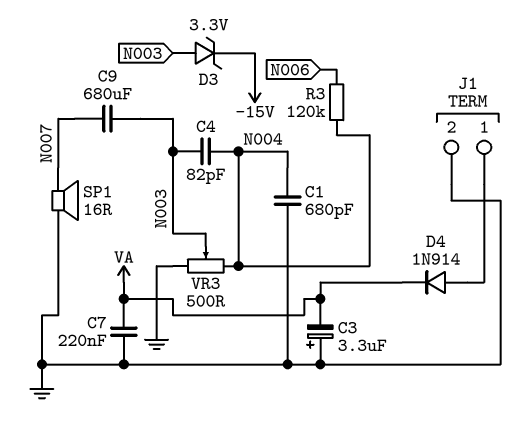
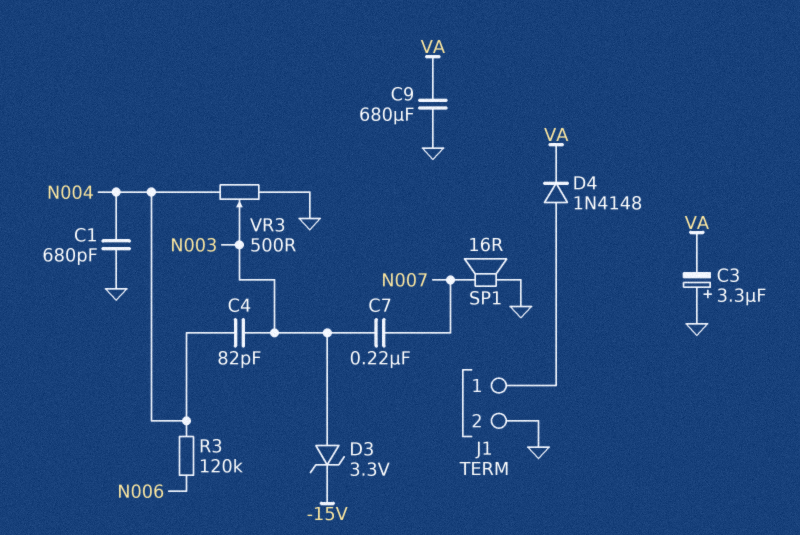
C7: 220nF (GND, VA) -> 220nF (N003, N007)
C9: 680uF (N003, N007) -> 680uF (GND, VA)
D4: diode 1N914 (A J1/1, K VA) -> diode 1N4148 (A J1/1, K VA)

